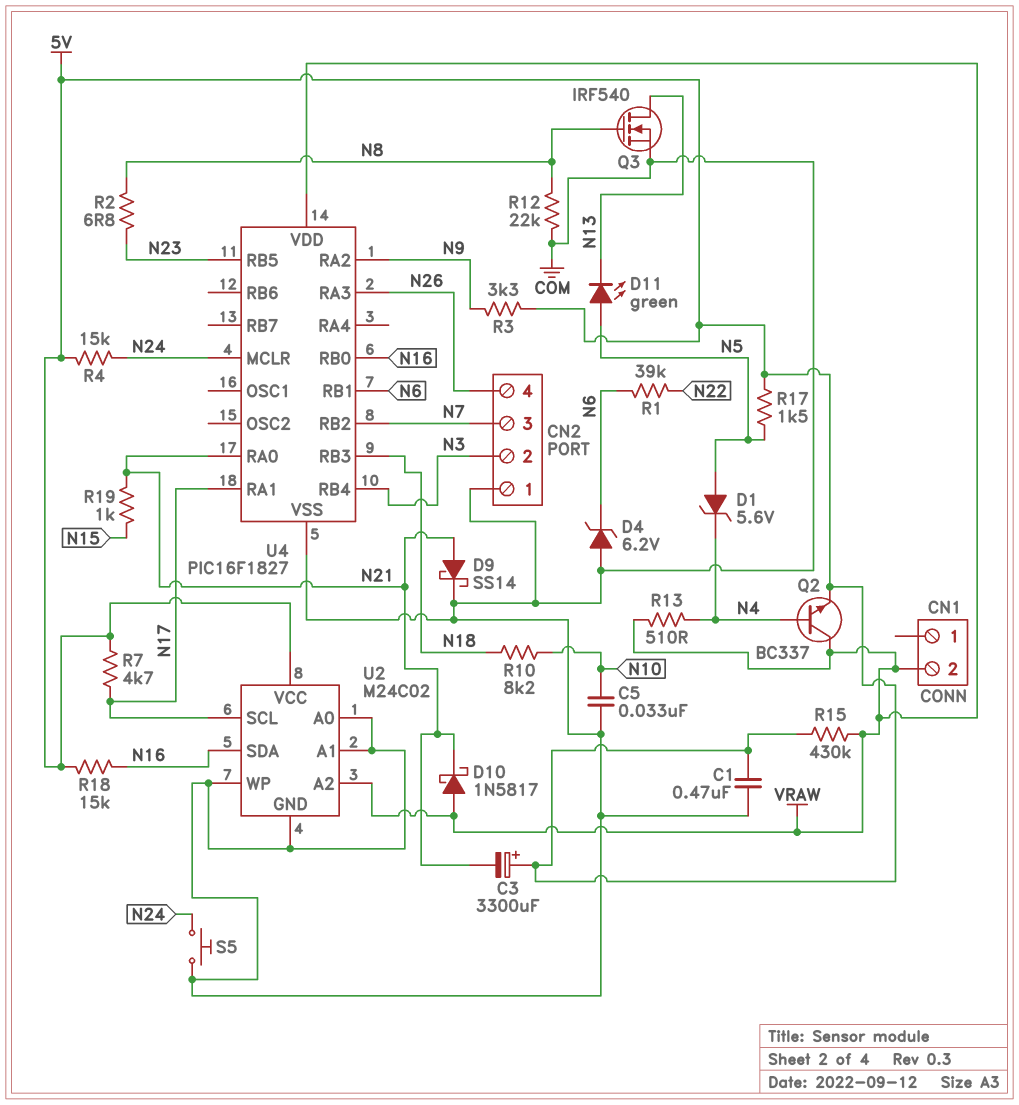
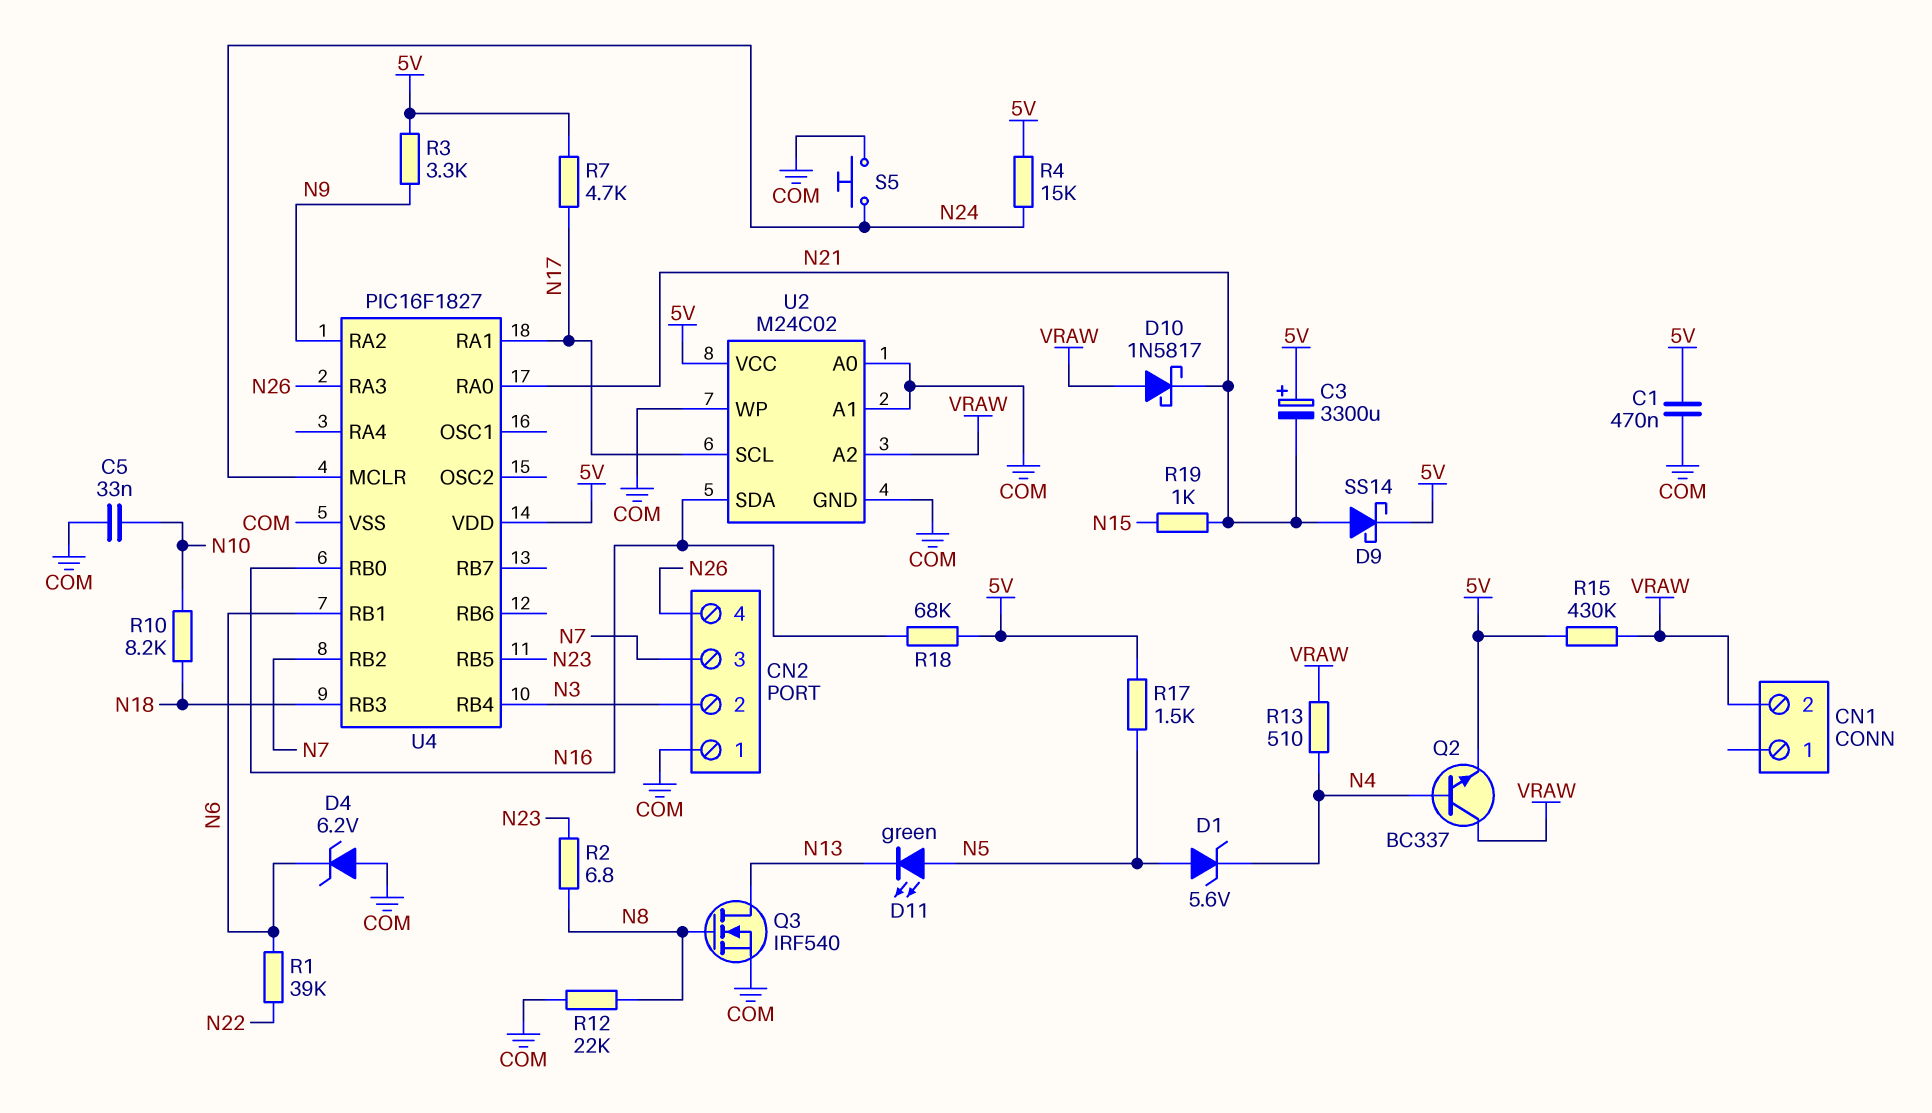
D9: schottky SS14 (A N21, K COM) -> schottky SS14 (A N21, K 5V)
R18: 15k (5V, N16) -> 68k (5V, N16)
U4 pin VDD: VRAW -> 5V

